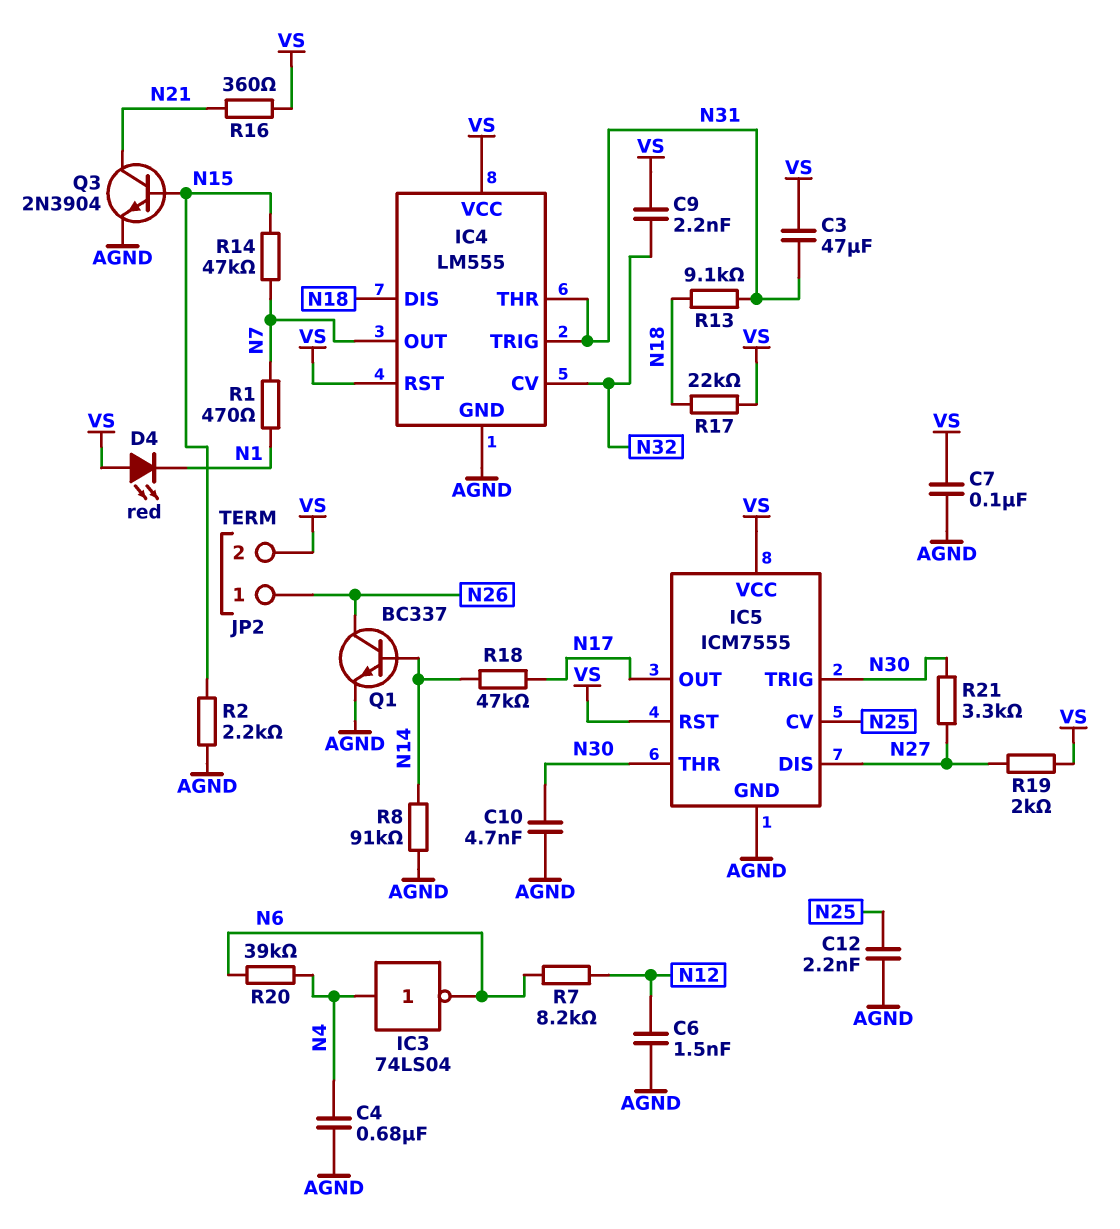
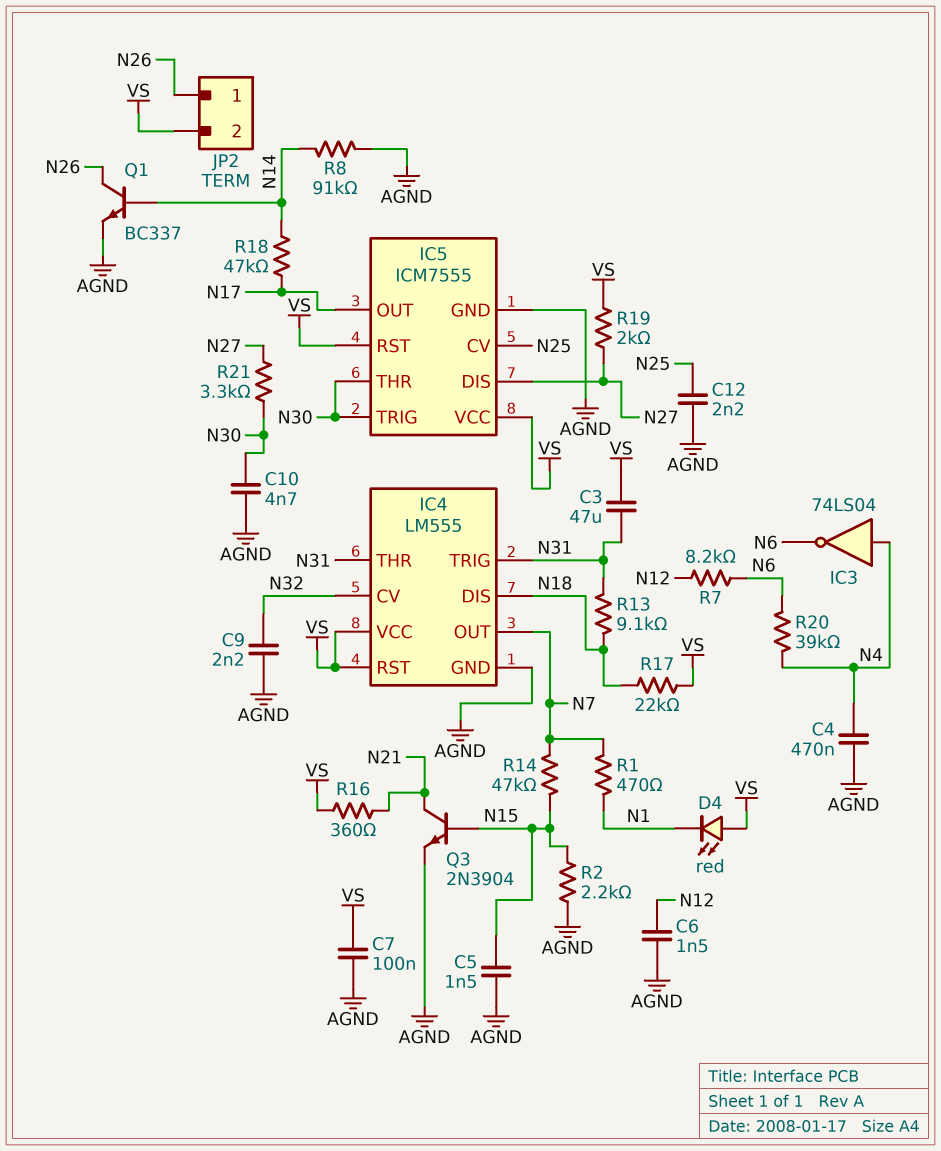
C4: 680nF (AGND, N4) -> 470nF (AGND, N4)
C5: none -> 1.5nF (AGND, N15)
C9: 2.2nF (N32, VS) -> 2.2nF (AGND, N32)

